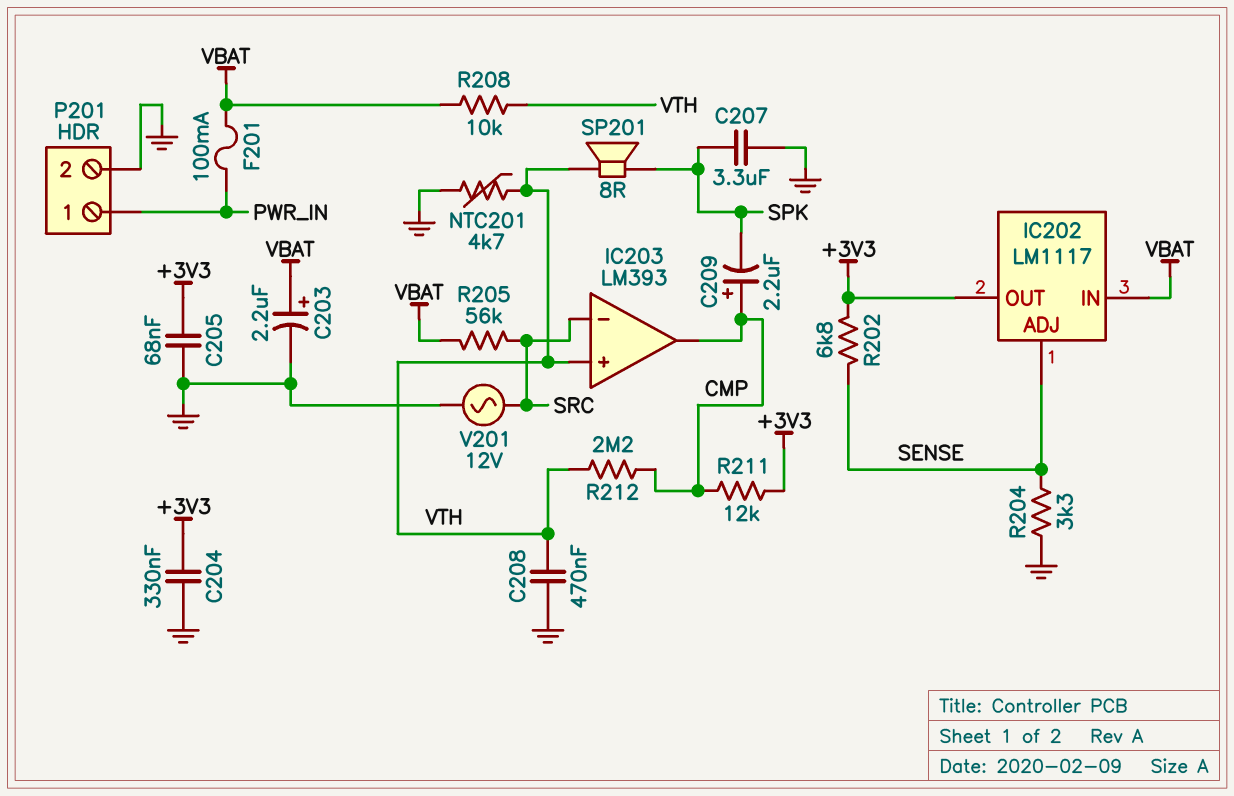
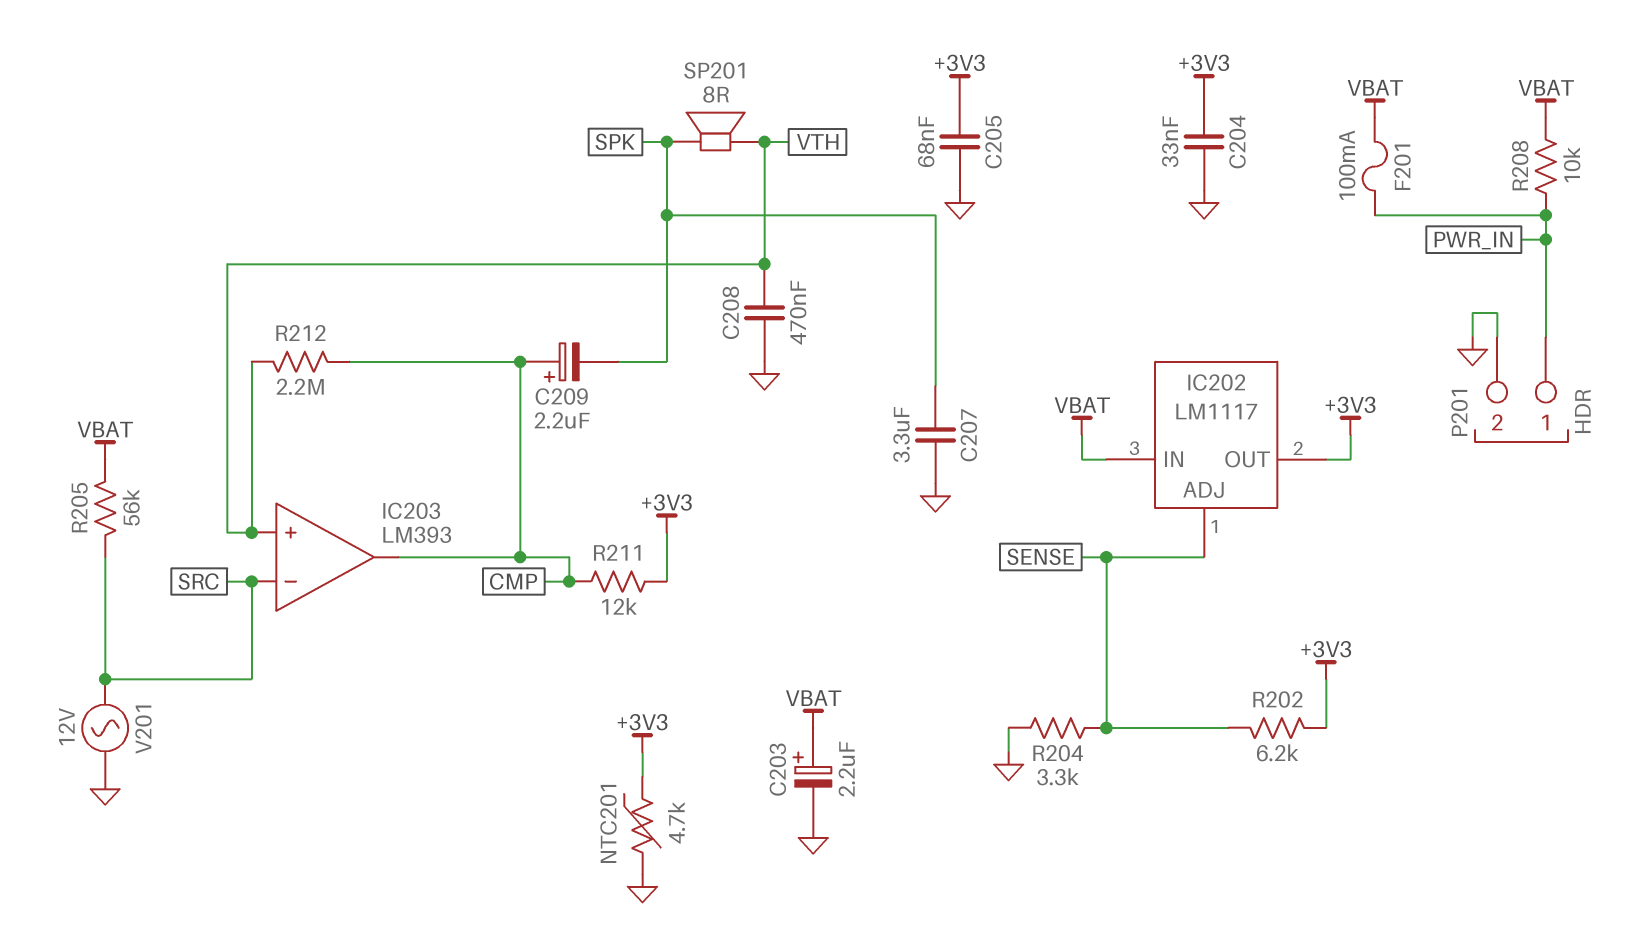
C204: 330nF (+3V3, GND) -> 33nF (+3V3, GND)
NTC201: 4.7k (GND, VTH) -> 4.7k (+3V3, GND)
R202: 6.8k (+3V3, SENSE) -> 6.2k (+3V3, SENSE)
R208: 10k (VBAT, VTH) -> 10k (PWR_IN, VBAT)

